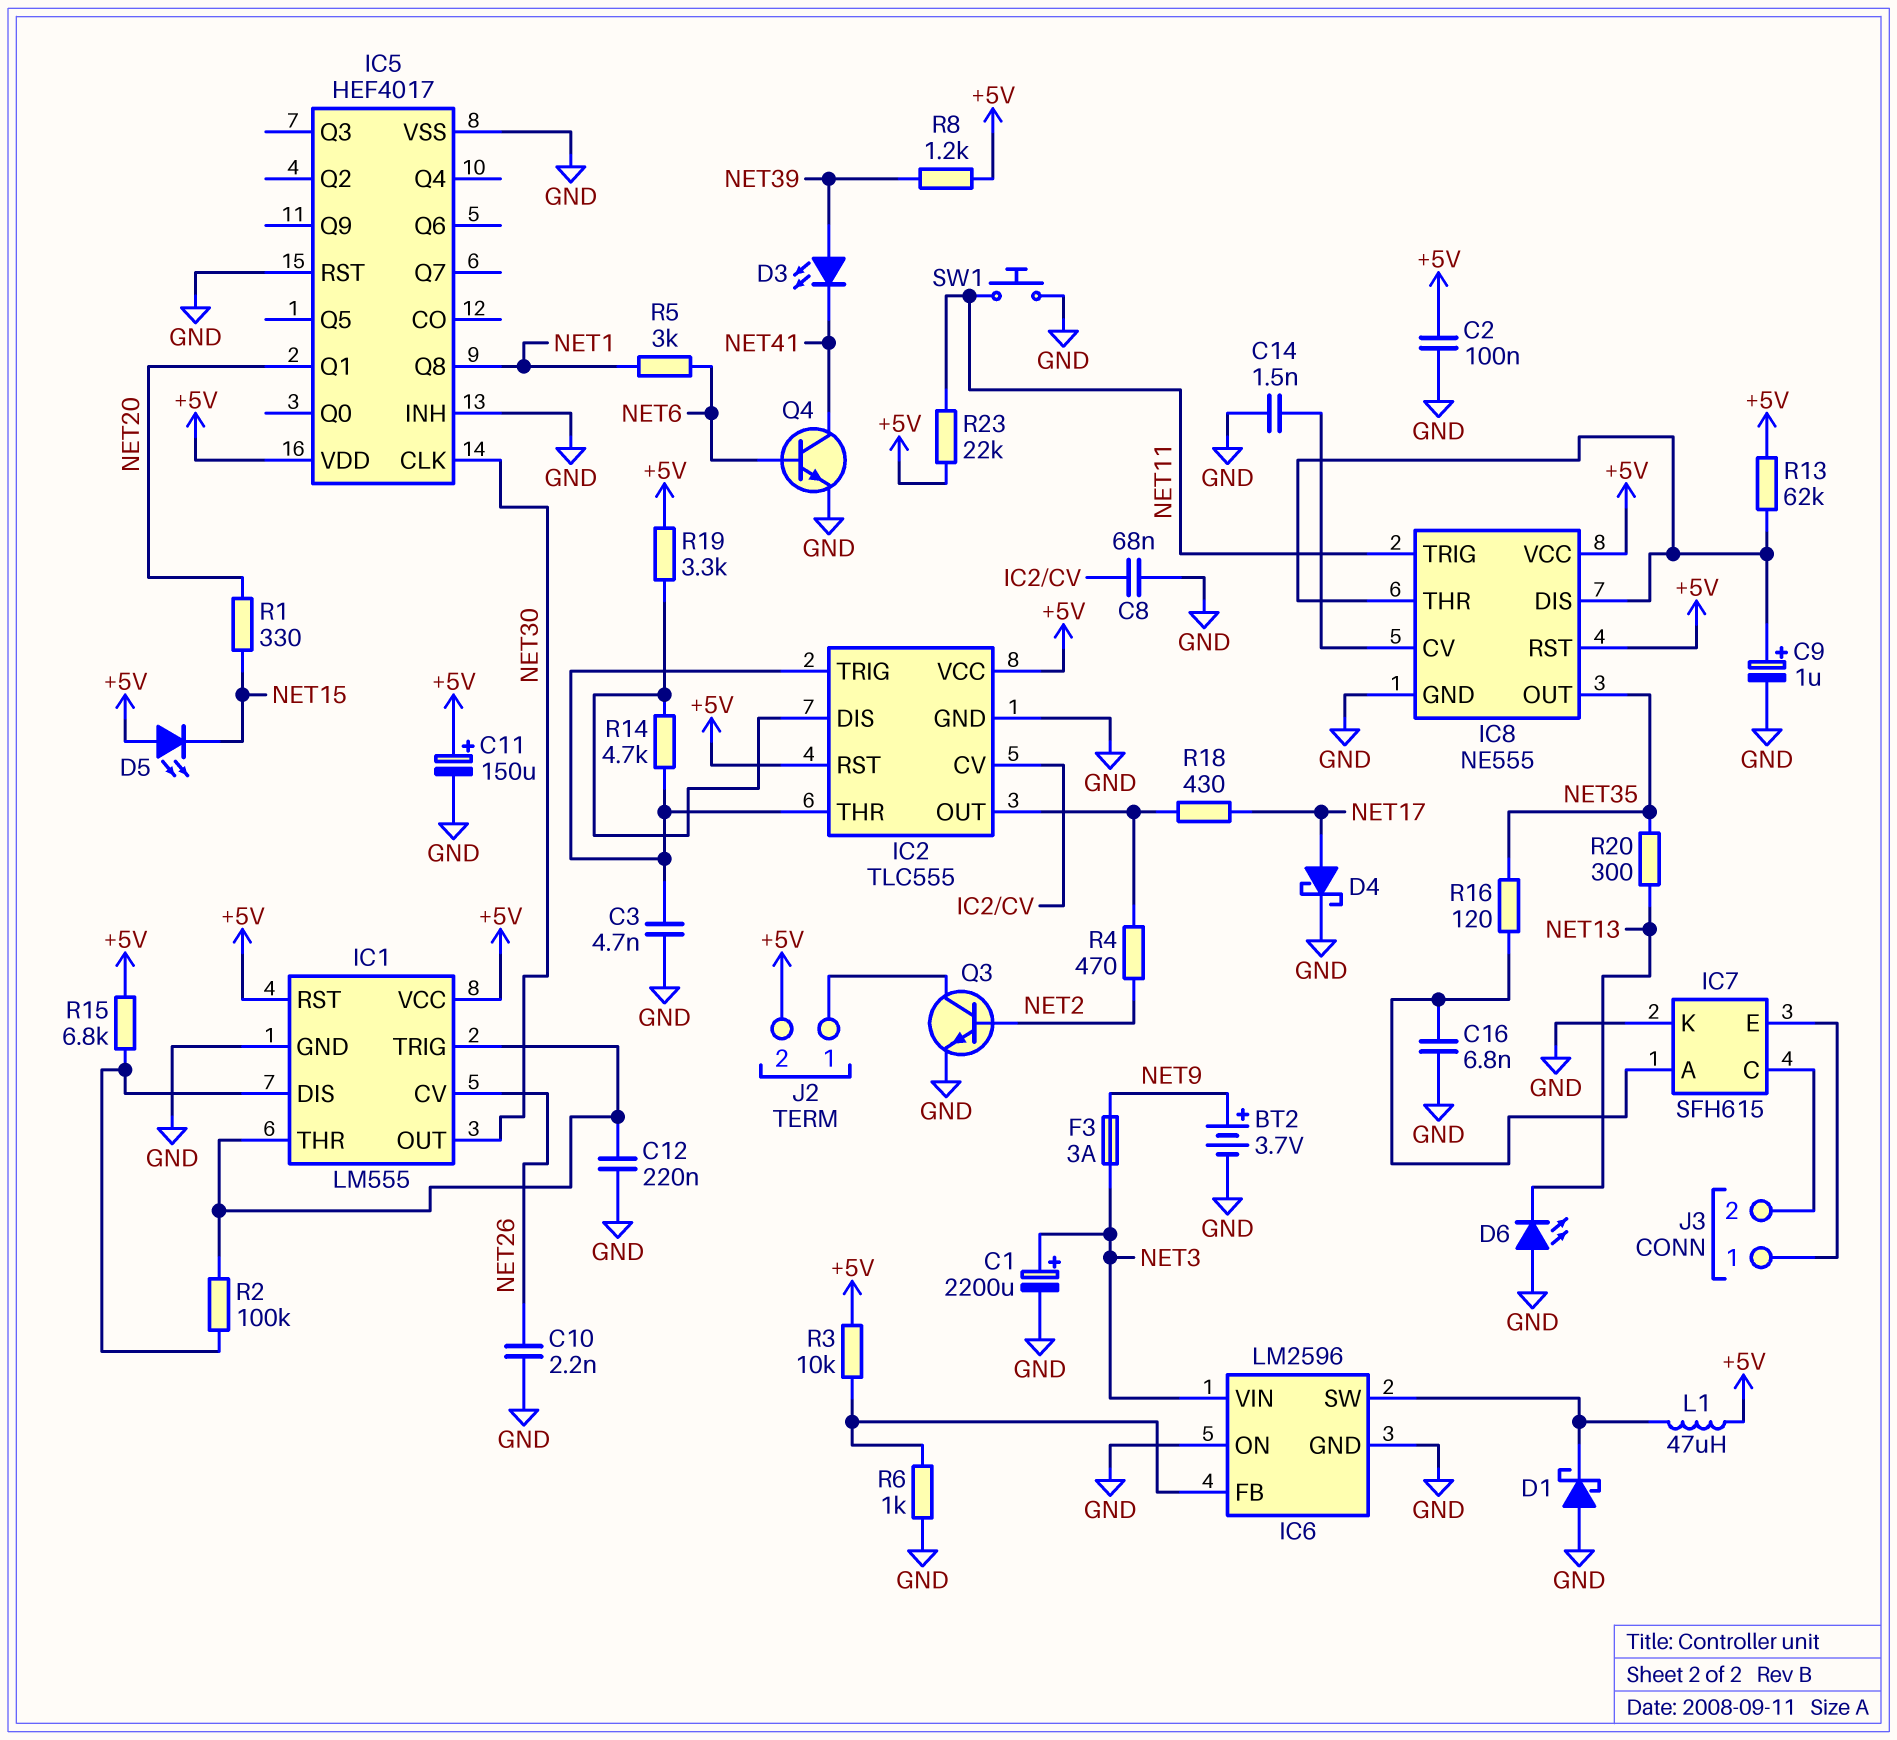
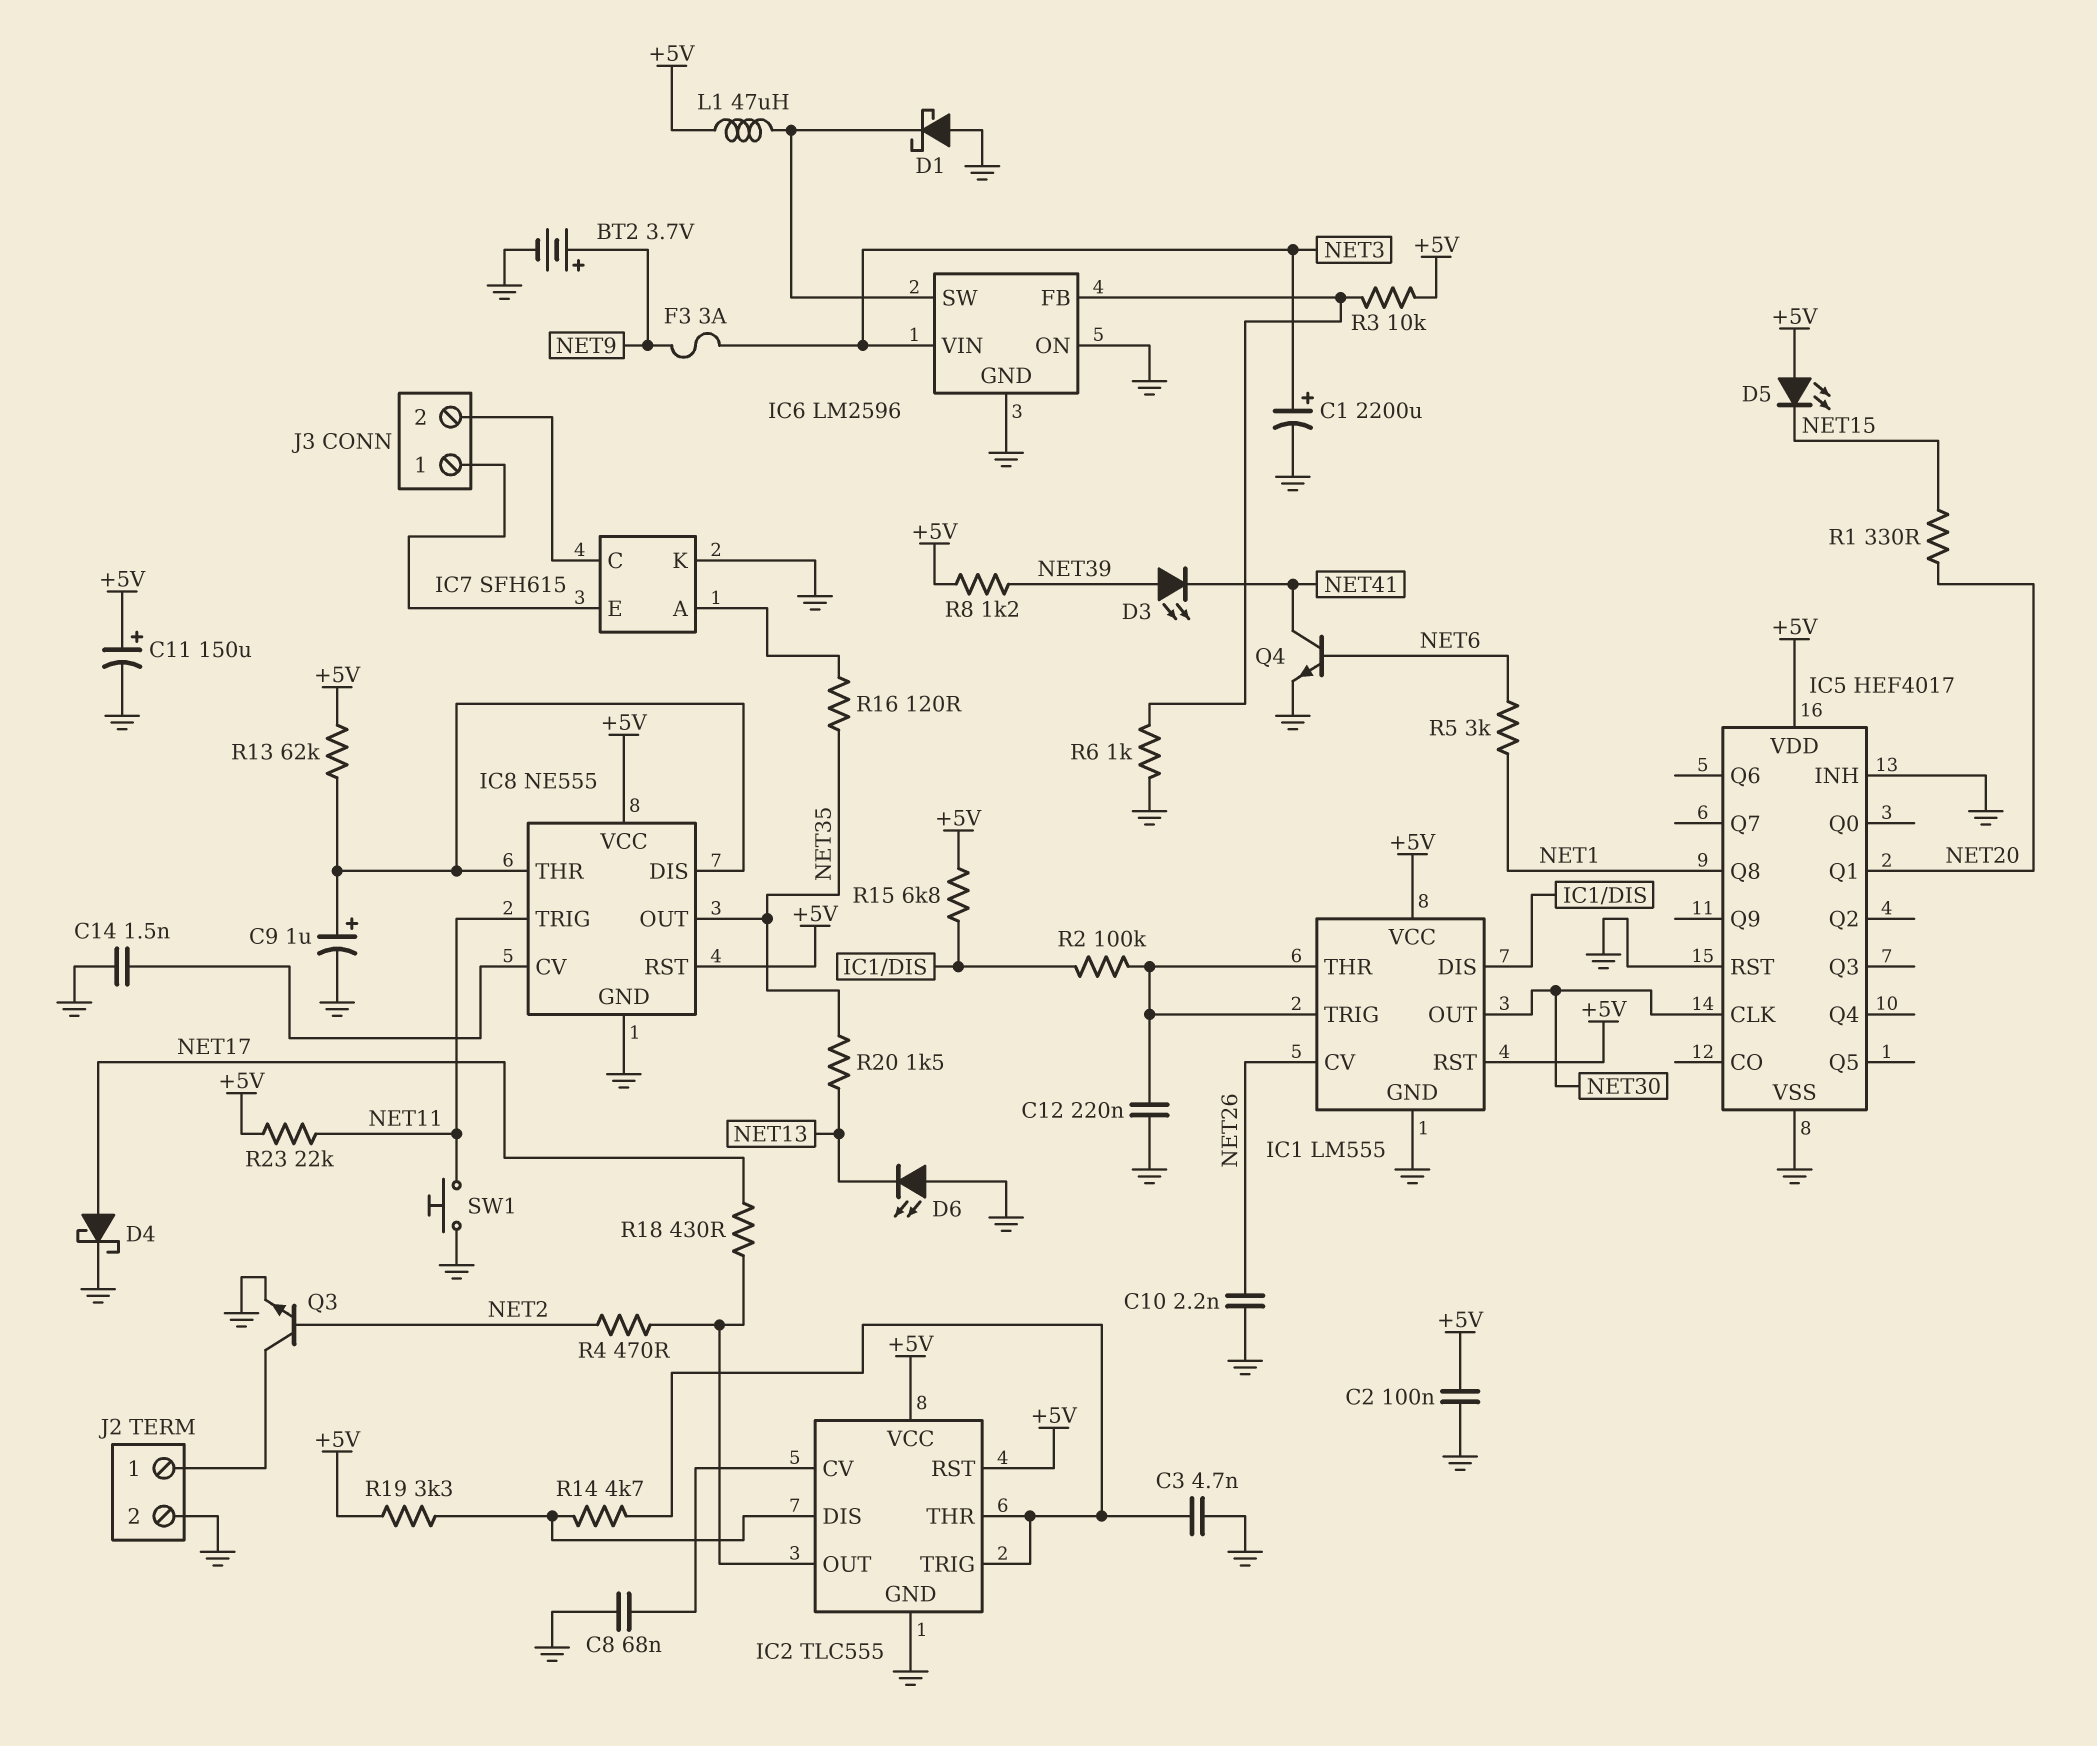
C16: 6.8nF (GND, IC7/A) -> none
J2 pin 2: +5V -> GND
R20: 300 (NET13, NET35) -> 1.5k (NET13, NET35)

